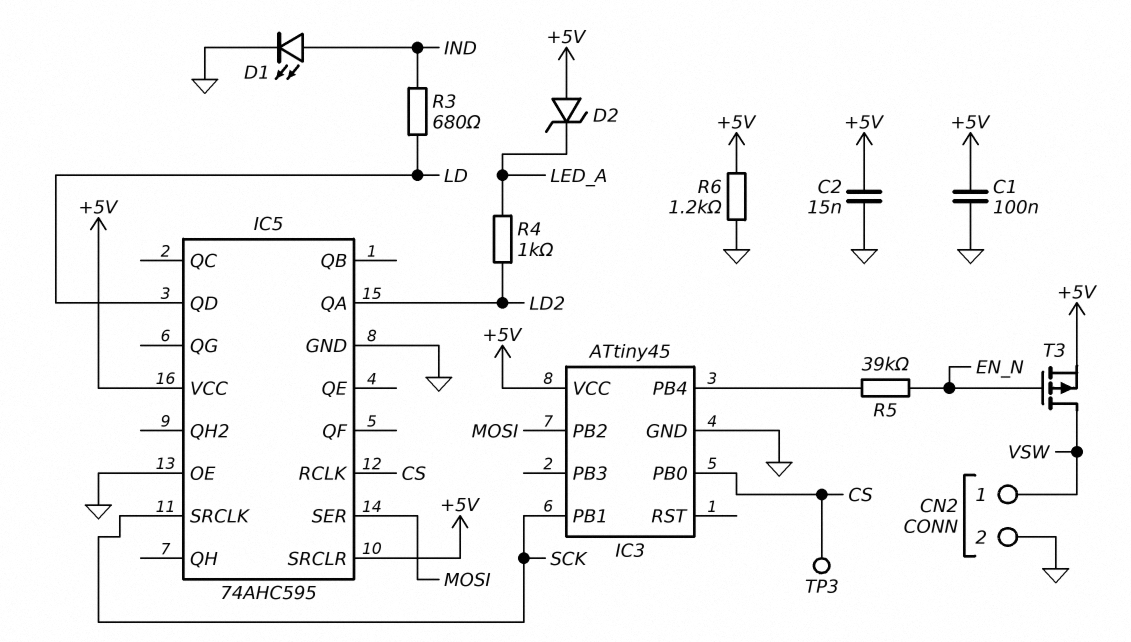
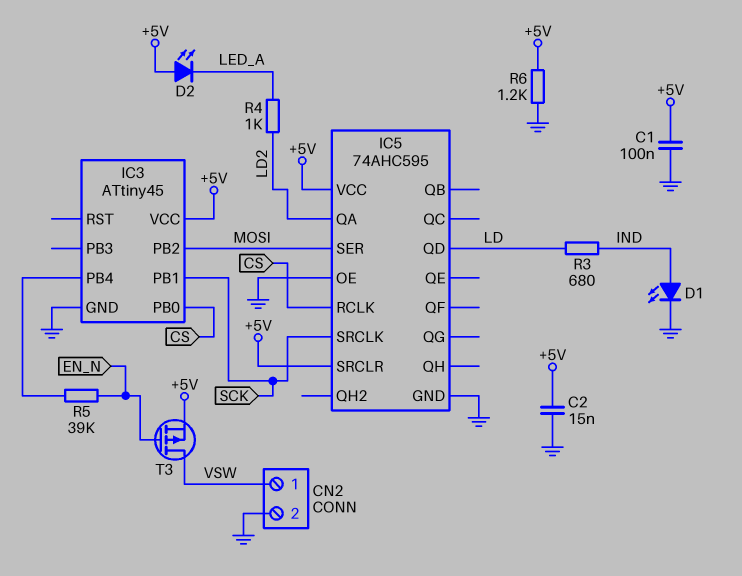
D2: zener (A +5V, K LED_A) -> LED (A +5V, K LED_A)
TP3: test point (CS) -> none

